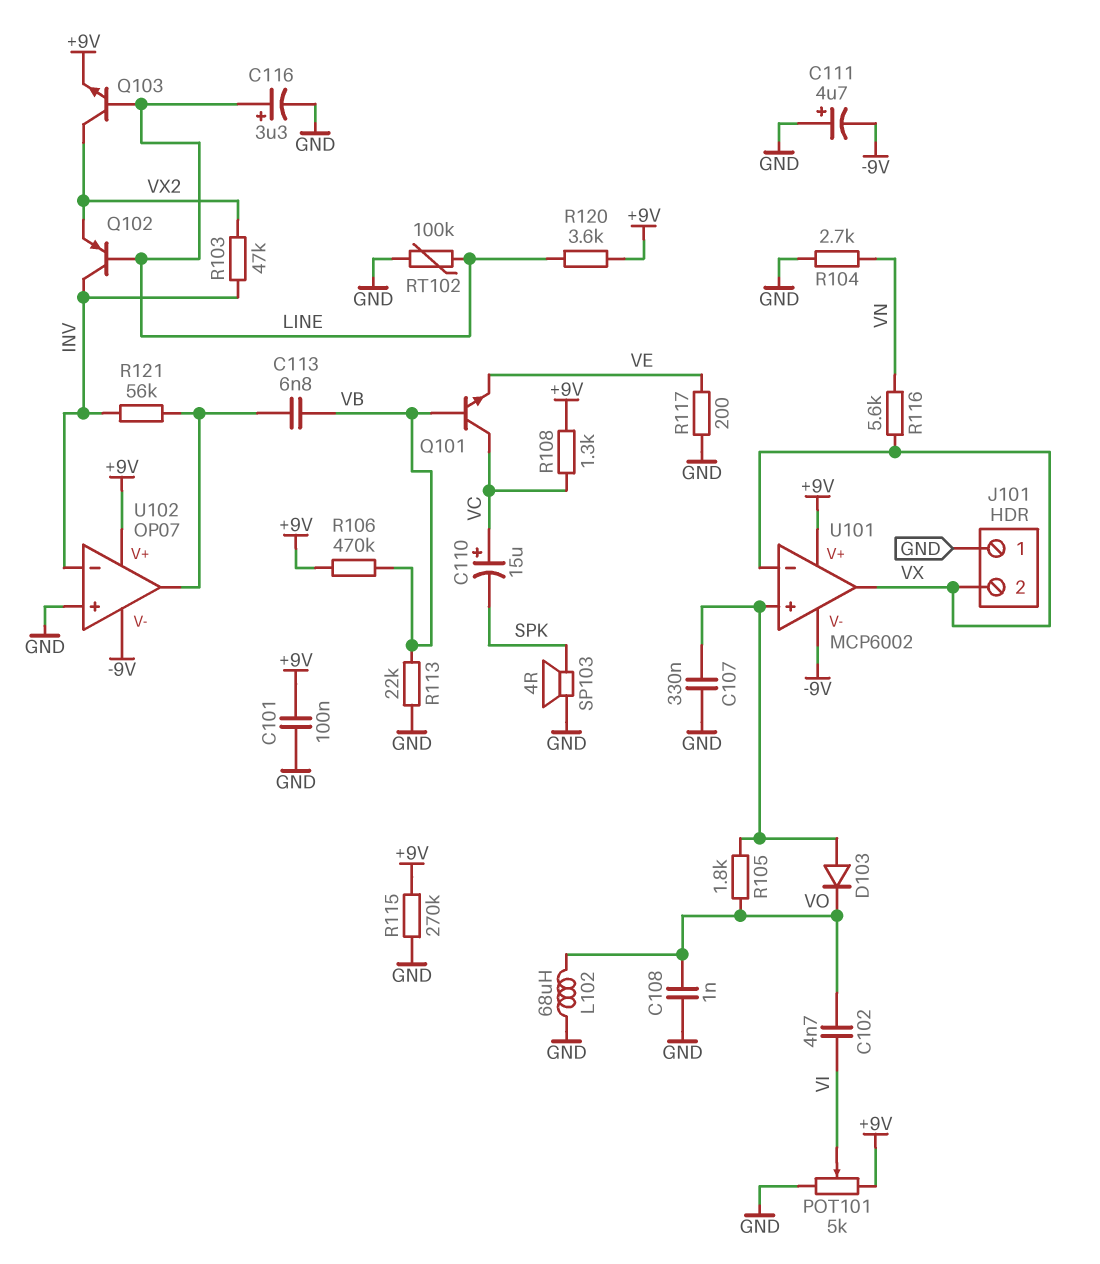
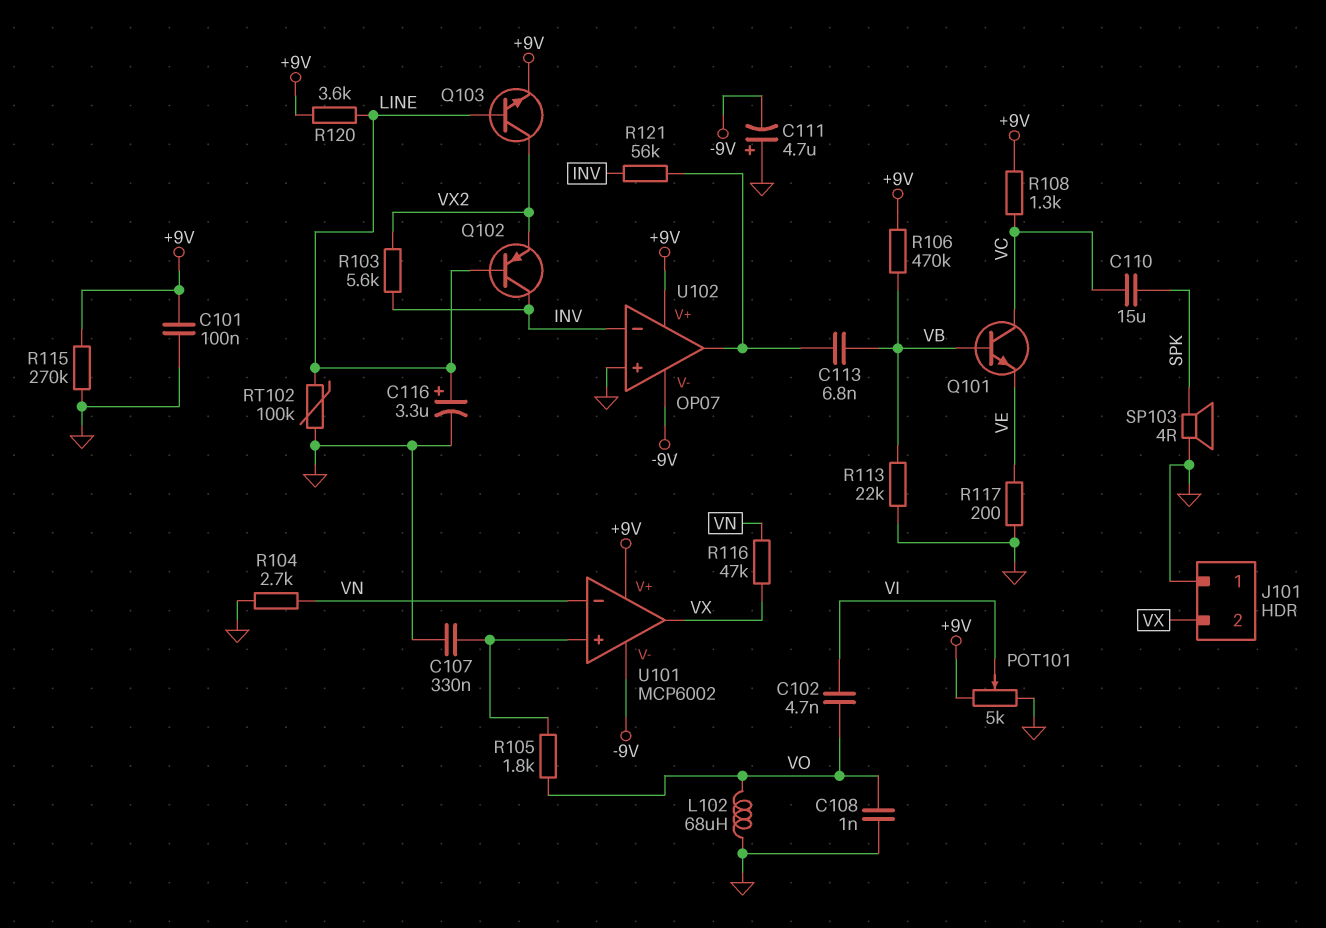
C110: 15uF (plus VC, minus SPK) -> 15uF (SPK, VC)
D103: diode (A U101/in+, K VO) -> none
R103: 47k (INV, VX2) -> 5.6k (INV, VX2)
R116: 5.6k (VN, VX) -> 47k (VN, VX)
U101 pin in-: VX -> VN

